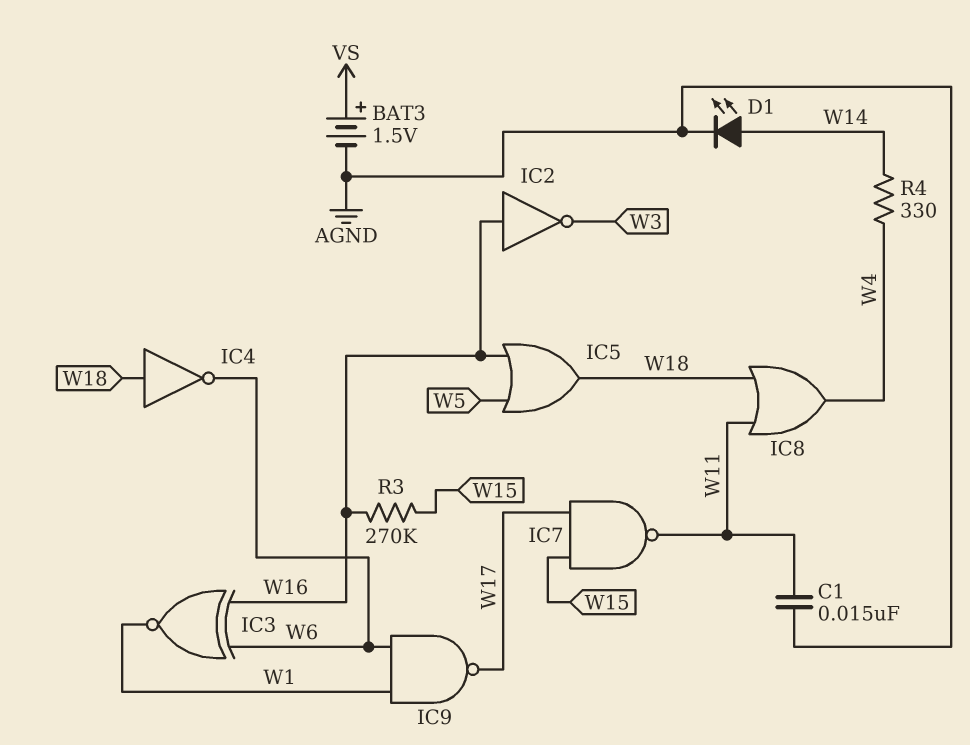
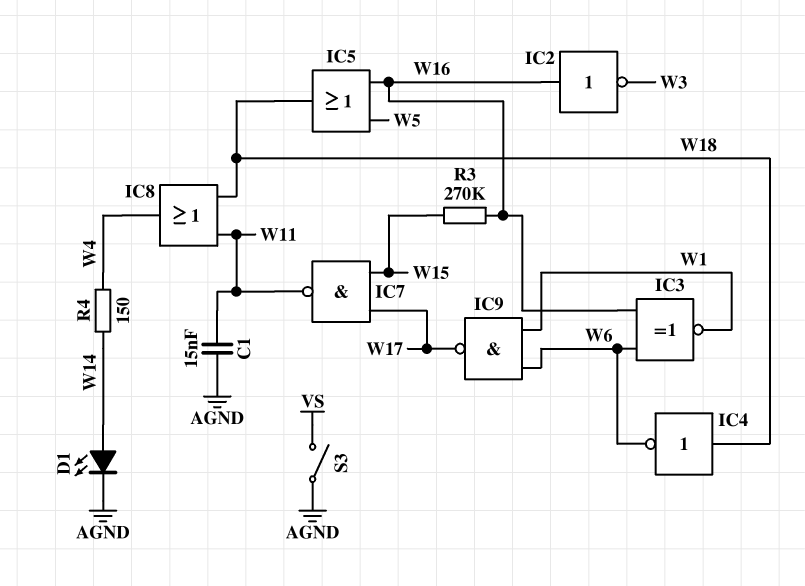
BAT3: 1.5V (plus VS, minus AGND) -> none
R4: 330 (W4, W14) -> 150 (W4, W14)
S3: none -> switch (AGND, VS)

